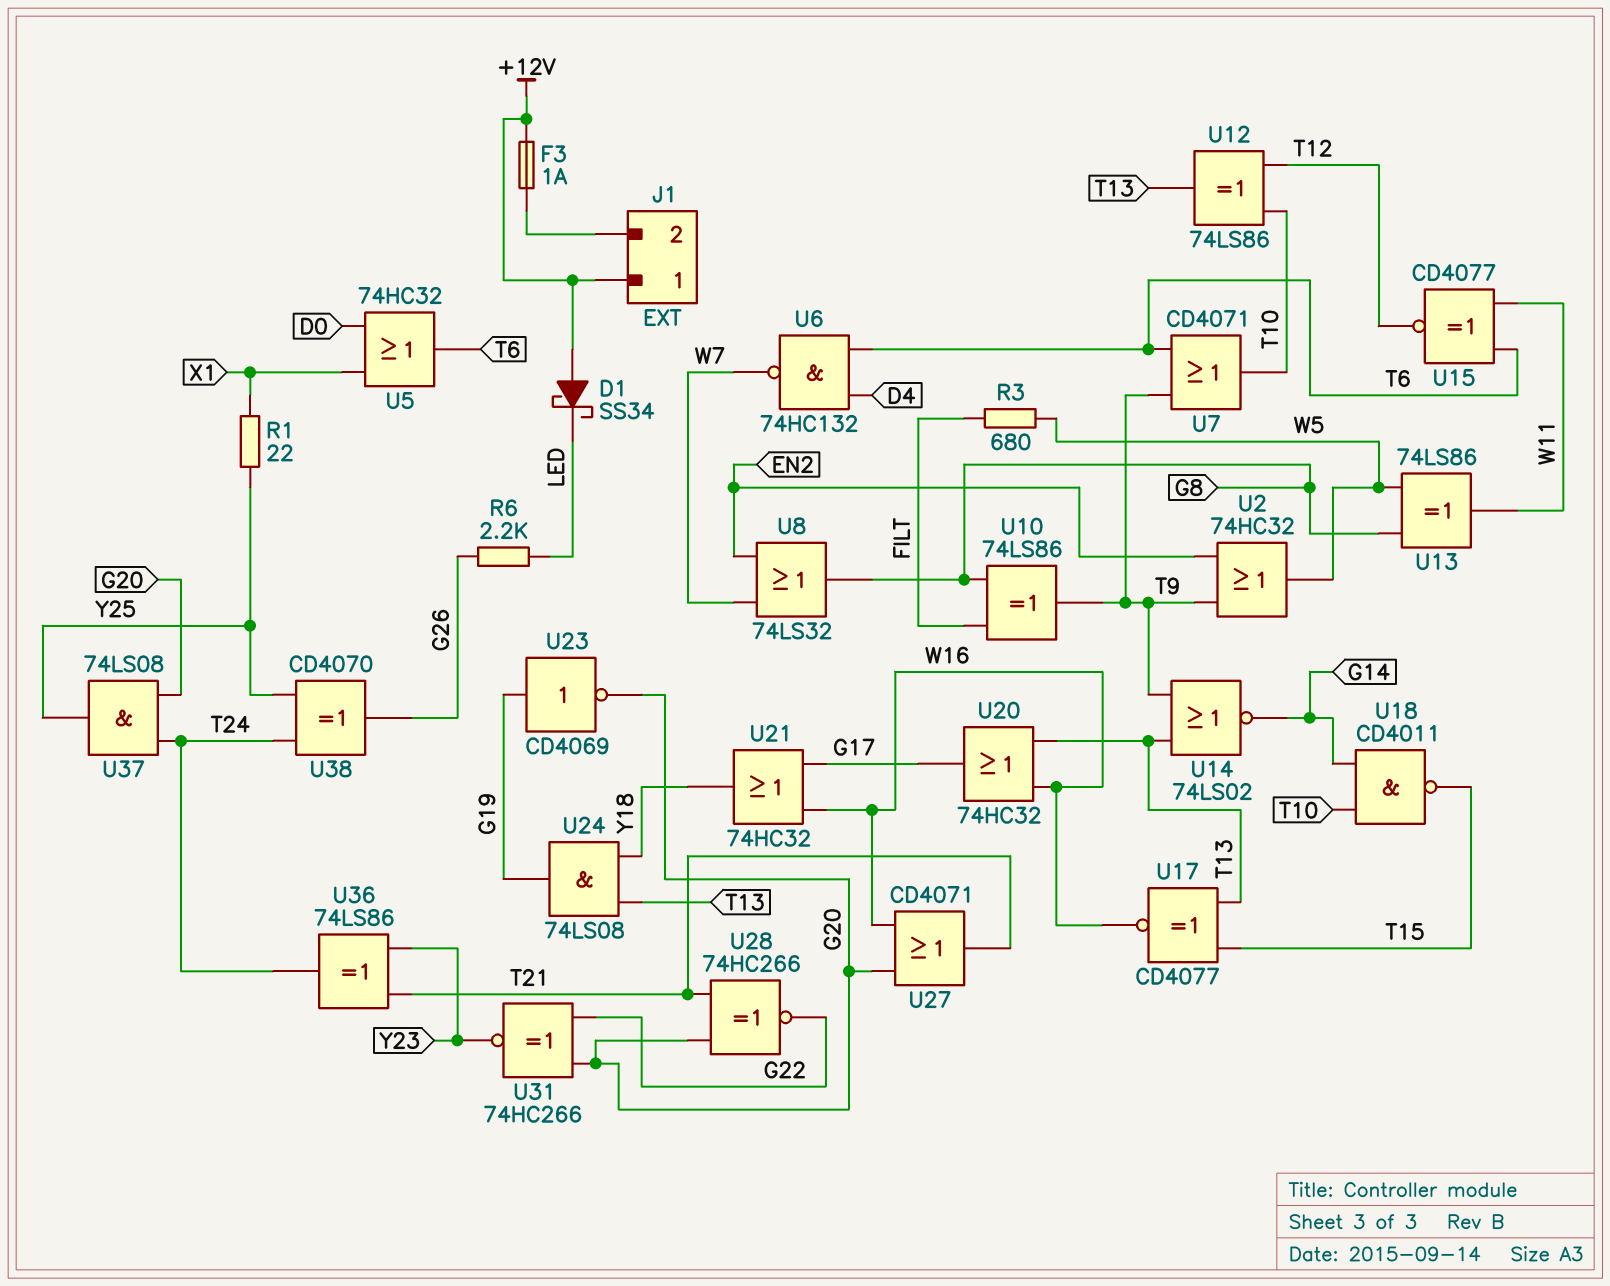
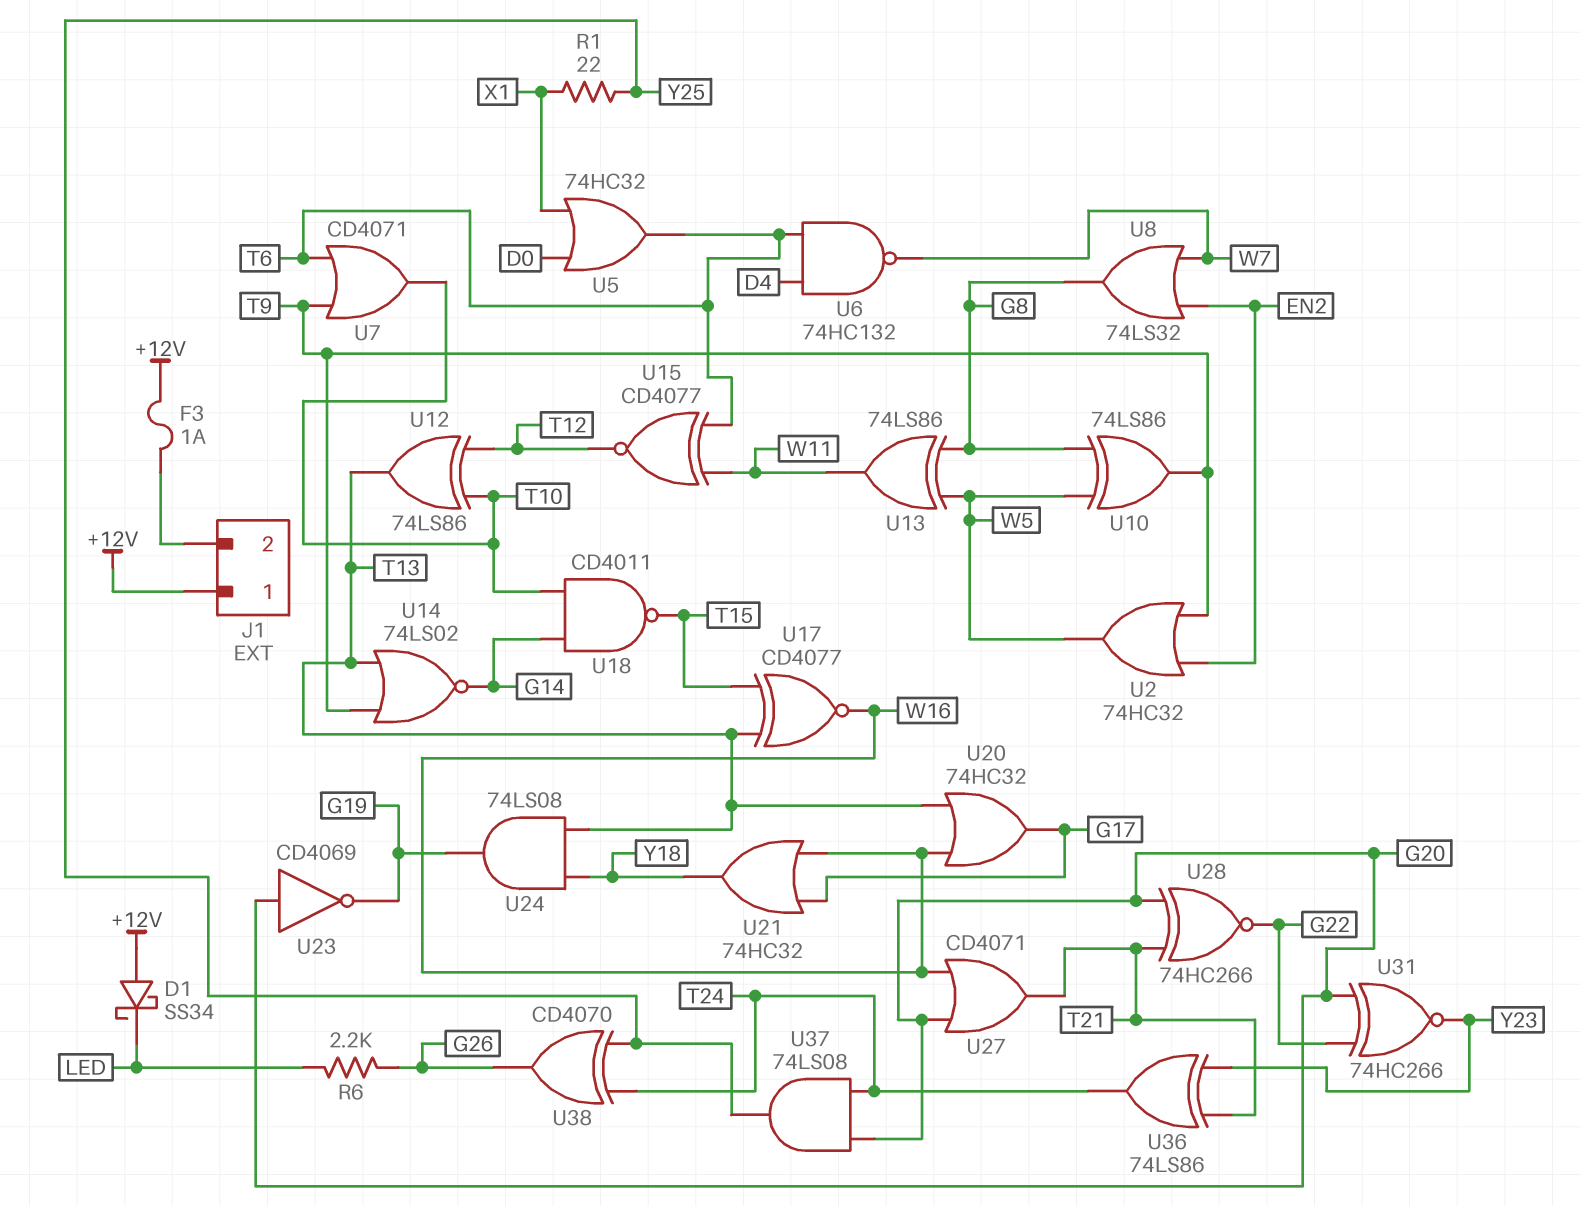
R3: 680 (FILT, W5) -> none
U10: XOR 74LS86 (in FILT, in G8, out T9) -> XOR 74LS86 (in G8, in W5, out T9)
U23: NOT CD4069 (in G19, out G20) -> NOT CD4069 (in G20, out G19)

